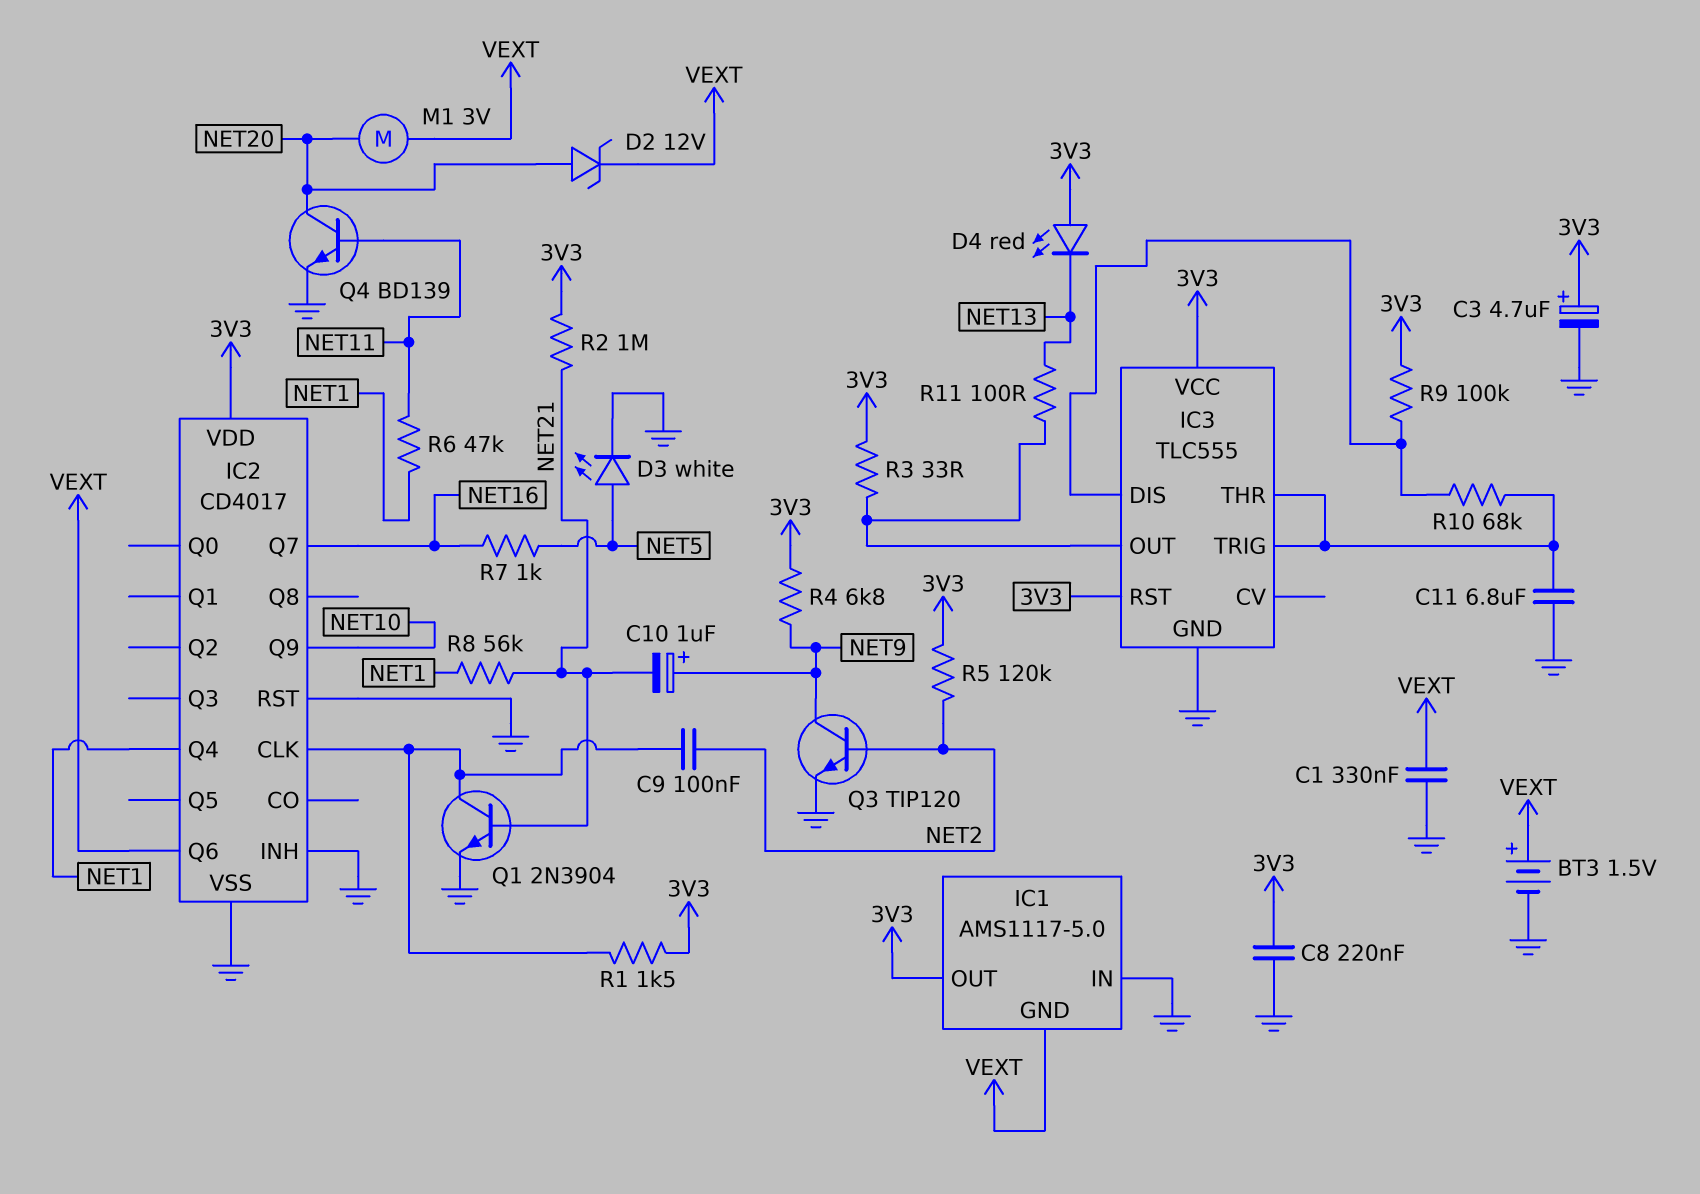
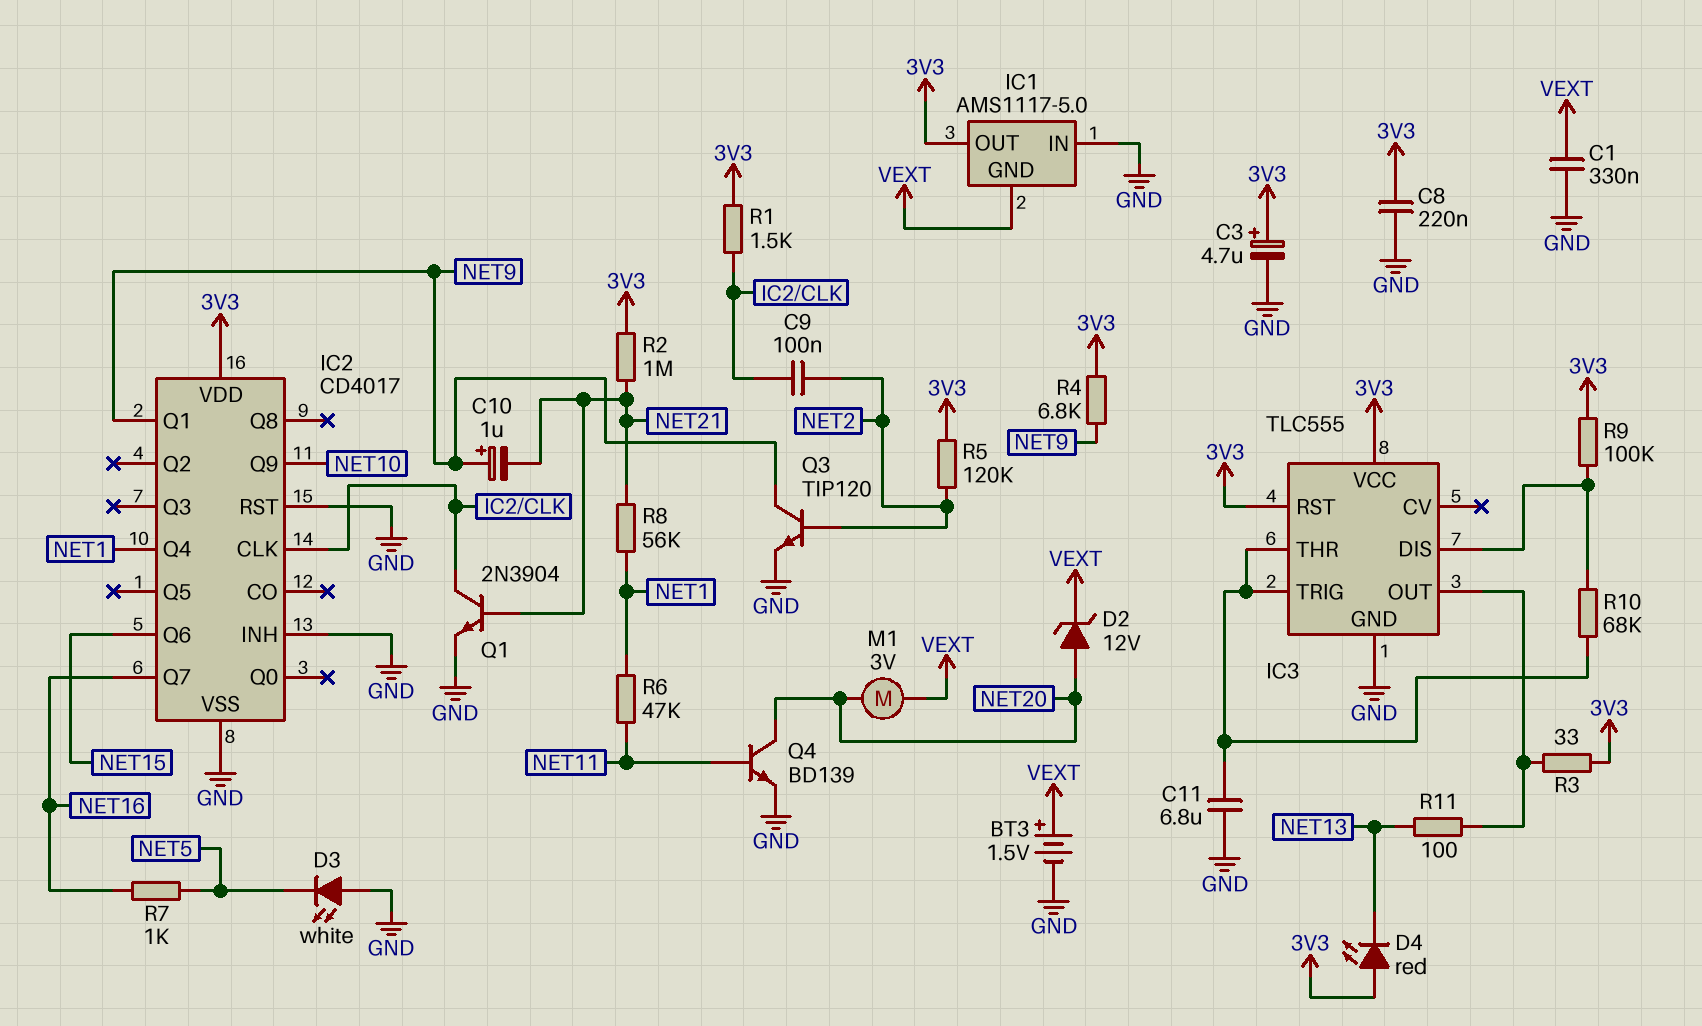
D3: LED white (A NET5, K GND) -> LED white (A GND, K NET5)
IC2 pin Q1: none -> NET9
IC2 pin Q6: VEXT -> NET15

